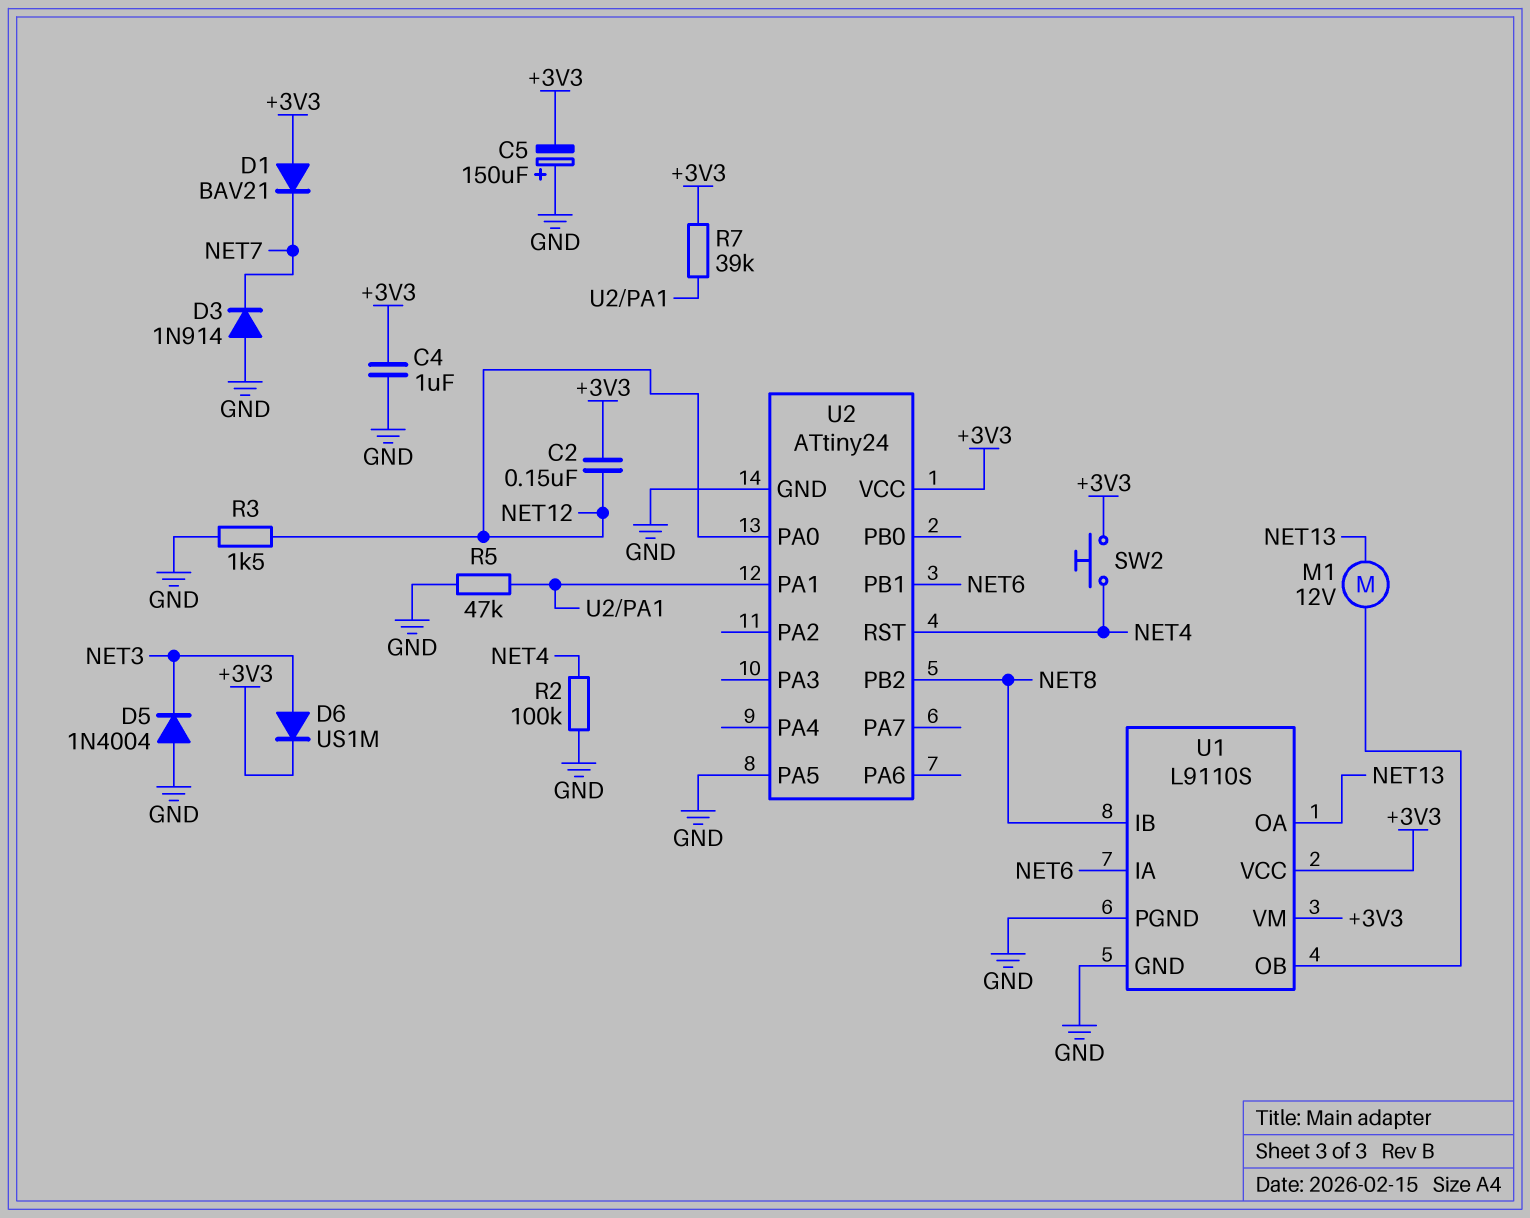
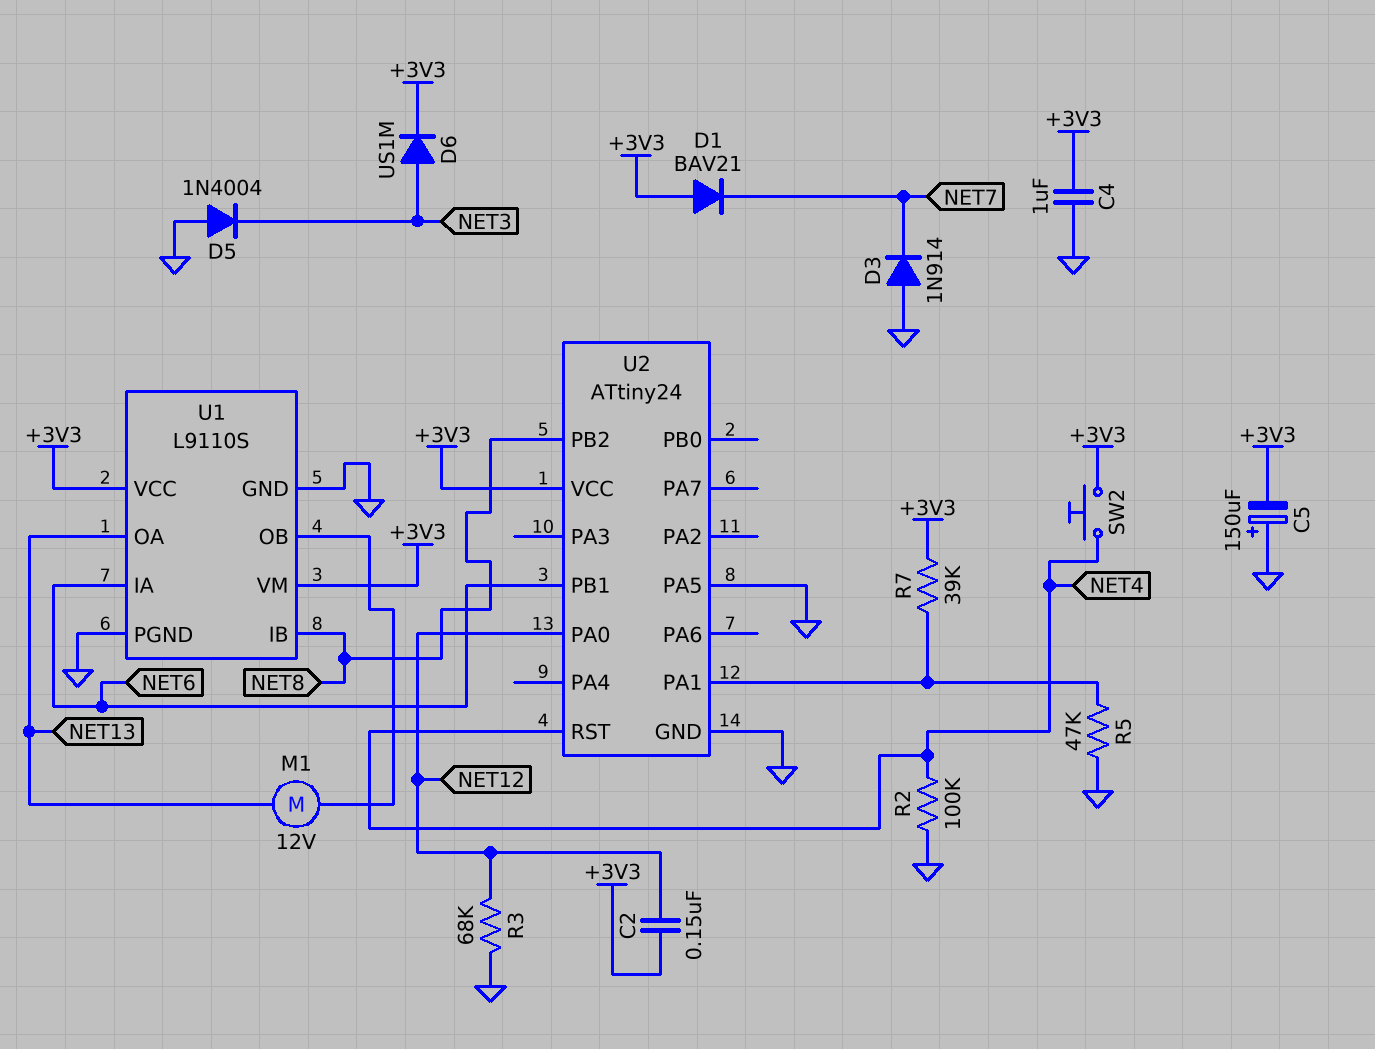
R3: 1.5k (GND, NET12) -> 68k (GND, NET12)

